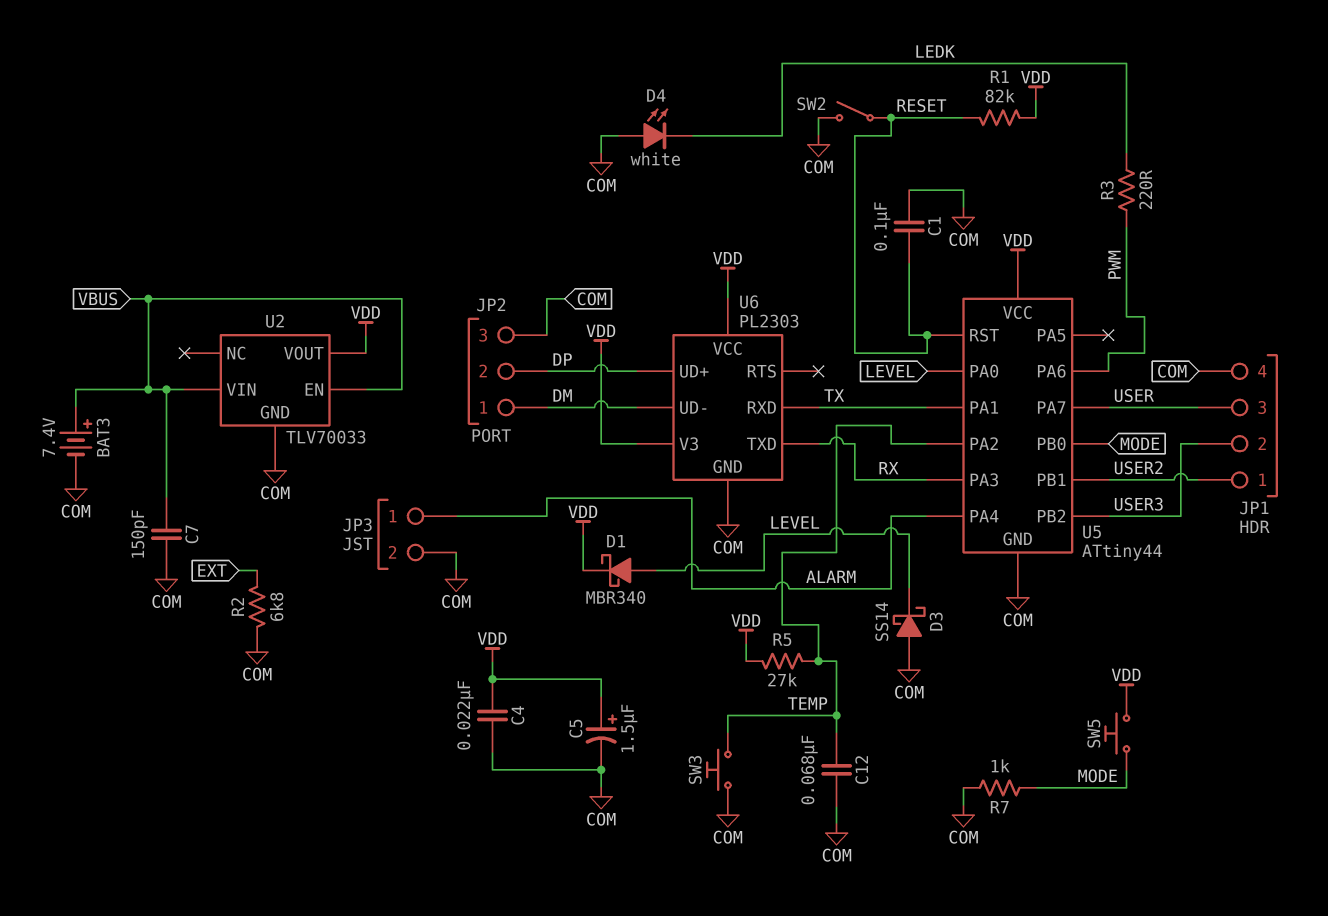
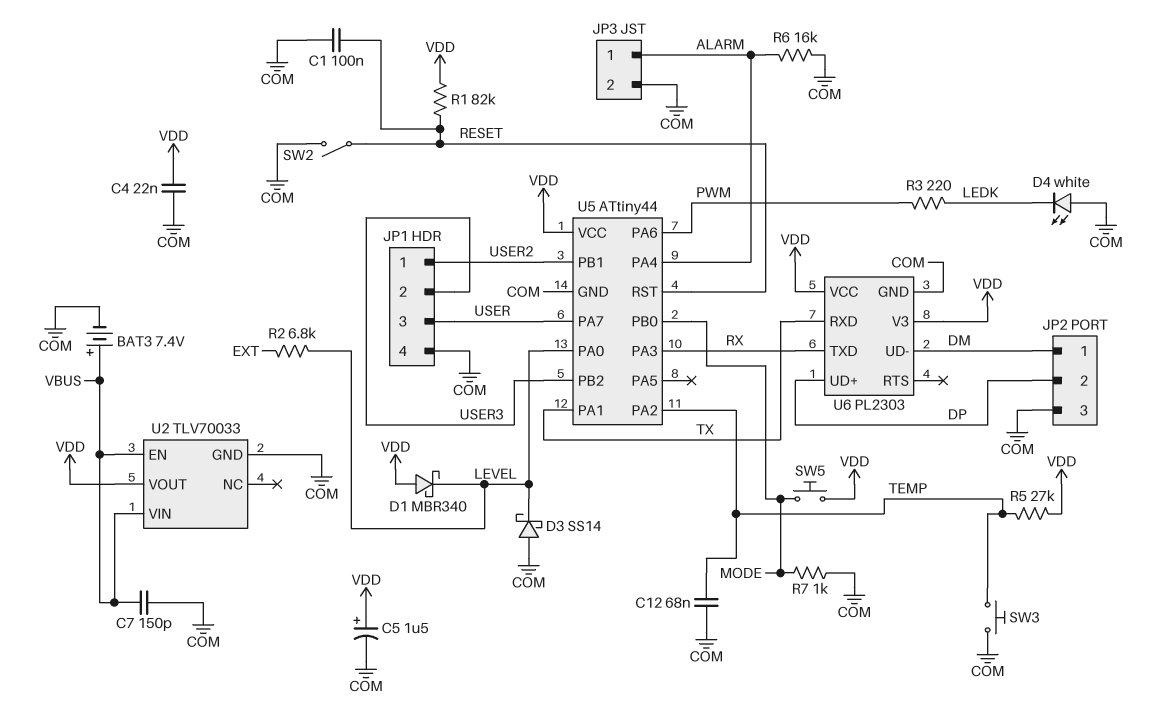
D1: schottky MBR340 (A LEVEL, K VDD) -> schottky MBR340 (A VDD, K LEVEL)
R2: 6.8k (COM, EXT) -> 6.8k (EXT, LEVEL)
R6: none -> 16k (ALARM, COM)

